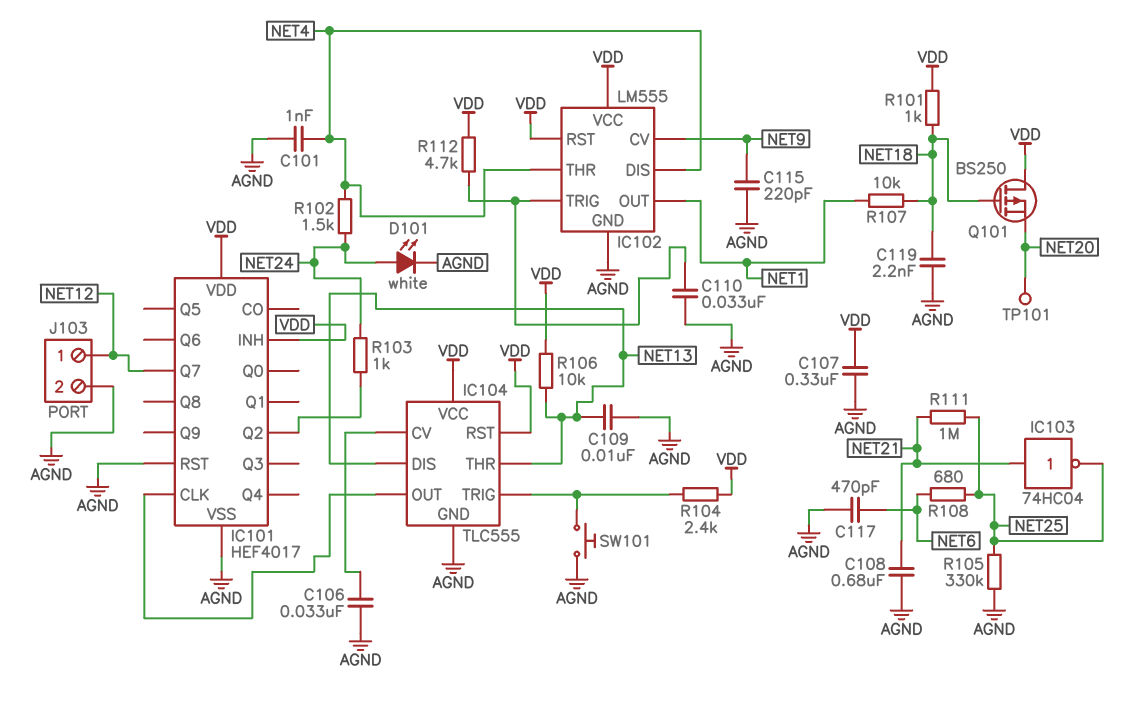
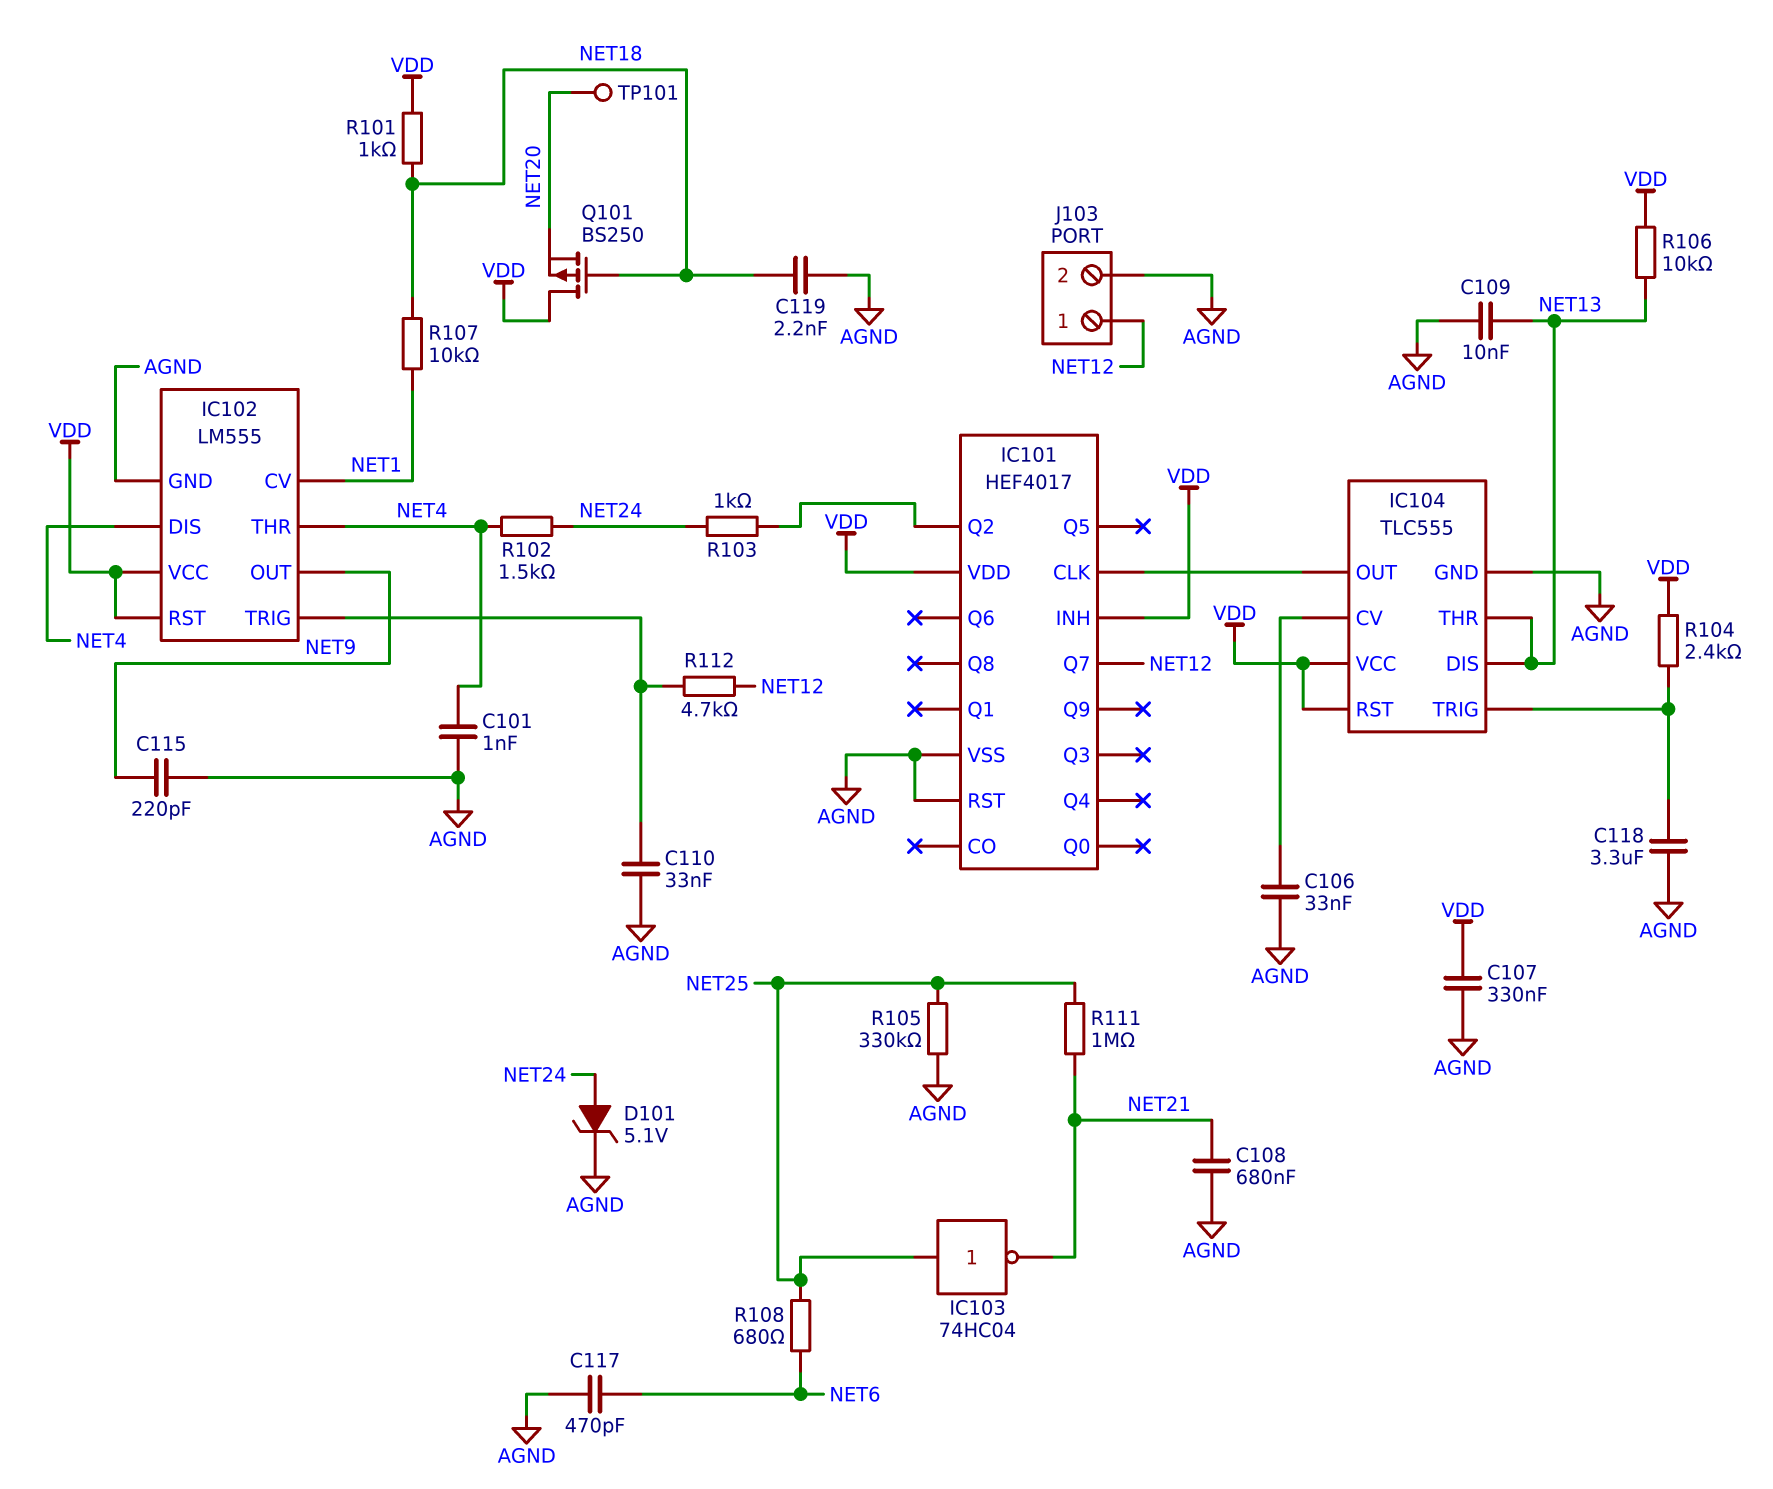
C118: none -> 3.3uF (AGND, IC104/TRIG)
D101: LED white (A NET24, K AGND) -> zener 5.1V (A NET24, K AGND)
IC102 pin CV: NET9 -> NET1
IC102 pin OUT: NET1 -> NET9
IC103: NOT 74HC04 (in NET21, out NET25) -> NOT 74HC04 (in NET25, out NET21)
R112: 4.7k (IC102/TRIG, VDD) -> 4.7k (IC102/TRIG, NET12)
SW101: button (AGND, IC104/TRIG) -> none

